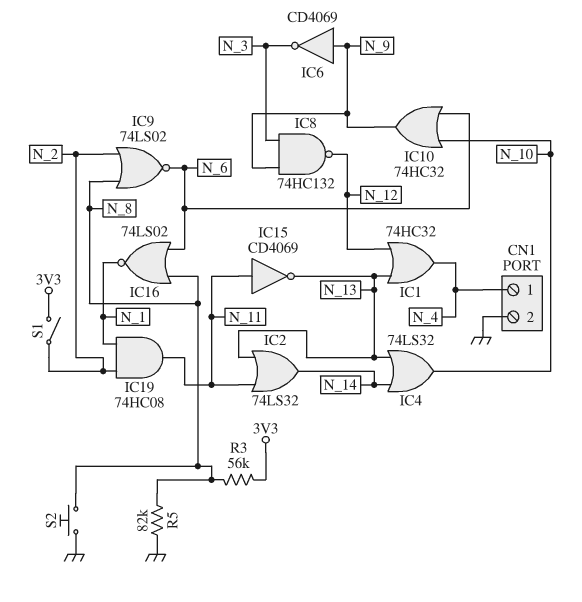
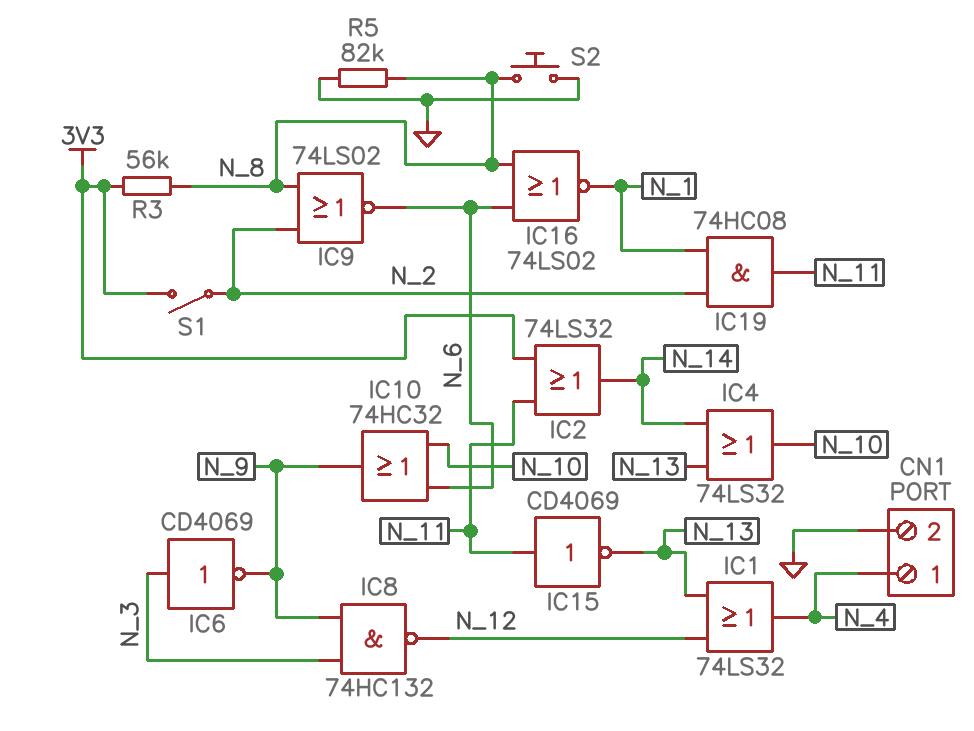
IC1: OR 74HC32 (in N_12, in N_13, out N_4) -> OR 74LS32 (in N_12, in N_13, out N_4)
IC2: OR 74LS32 (in N_11, in N_13, out N_14) -> OR 74LS32 (in 3V3, in N_11, out N_14)
IC6: NOT CD4069 (in N_9, out N_3) -> NOT CD4069 (in N_3, out N_9)

